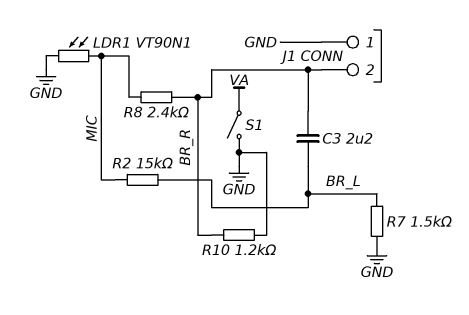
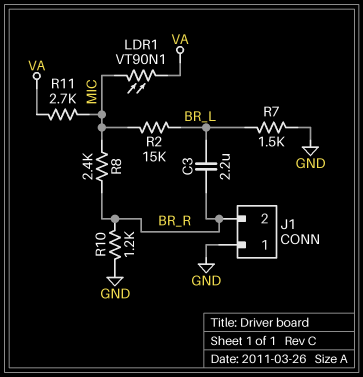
LDR1: VT90N1 (GND, MIC) -> VT90N1 (MIC, VA)
R11: none -> 2.7k (MIC, VA)
S1: switch (GND, VA) -> none

